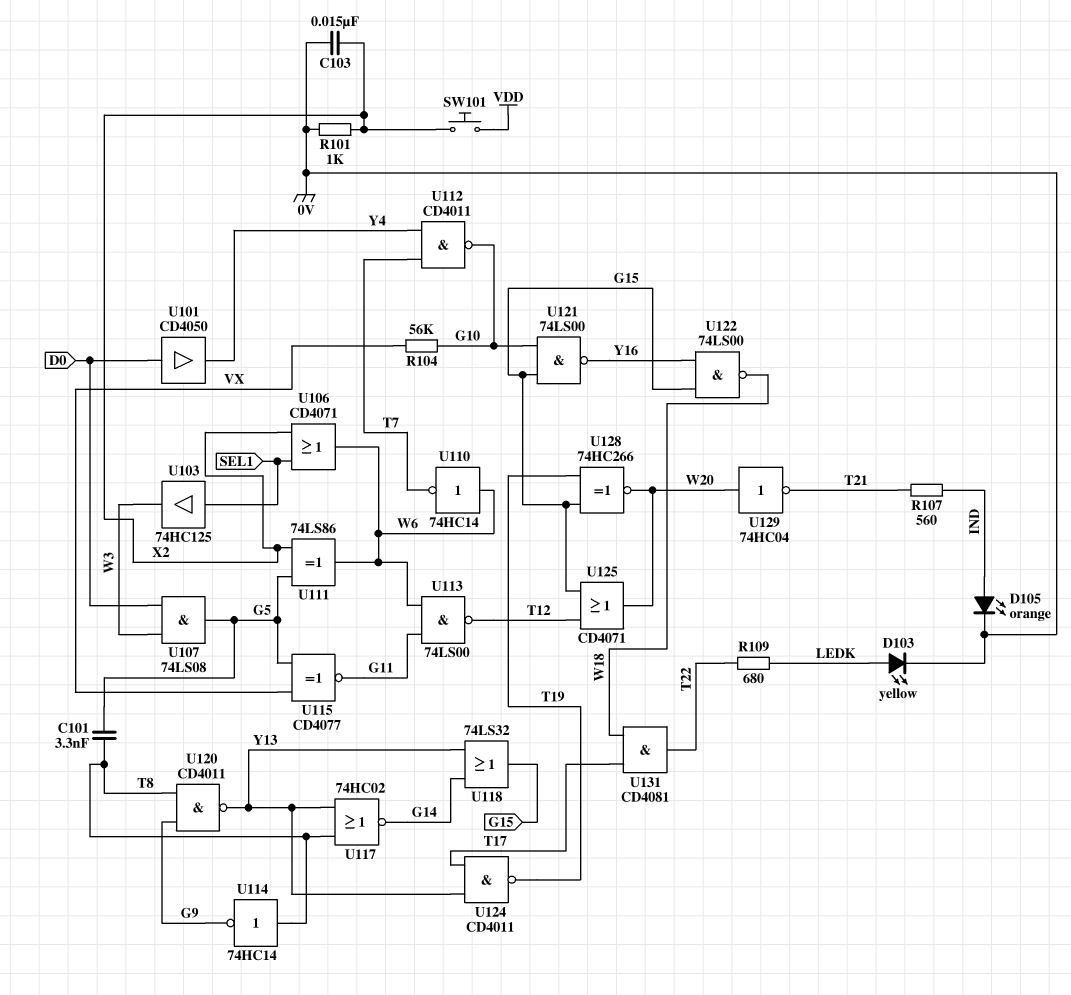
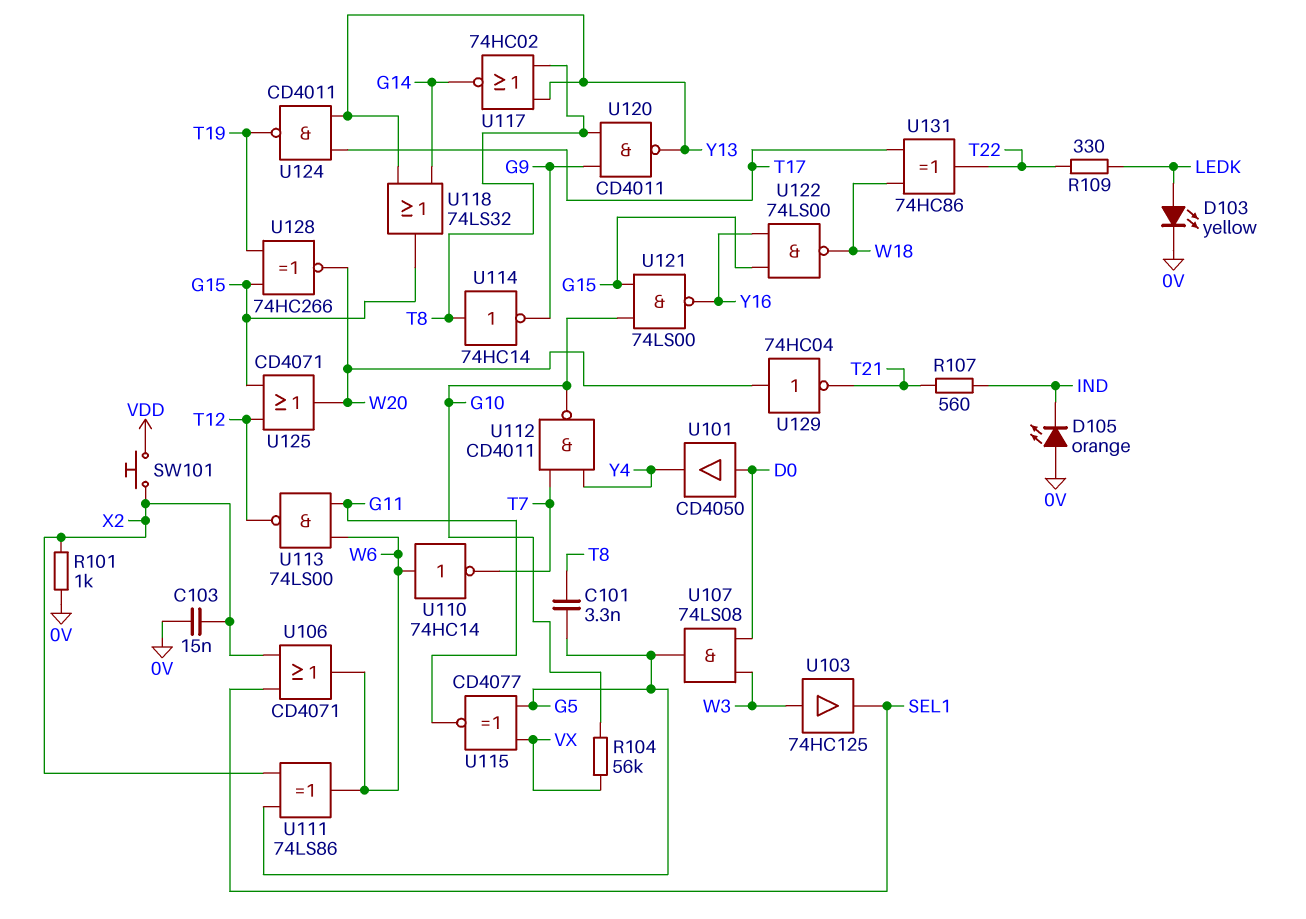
D105: LED orange (A IND, K 0V) -> LED orange (A 0V, K IND)
R109: 680 (LEDK, T22) -> 330 (LEDK, T22)
U103: buffer 74HC125 (in SEL1, out W3) -> buffer 74HC125 (in W3, out SEL1)
U131: AND CD4081 (in T17, in W18, out T22) -> XOR 74HC86 (in T17, in W18, out T22)

